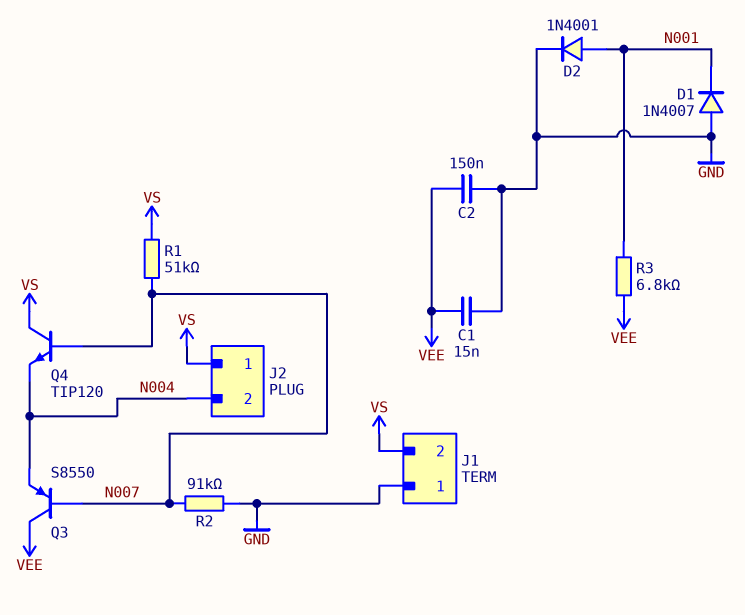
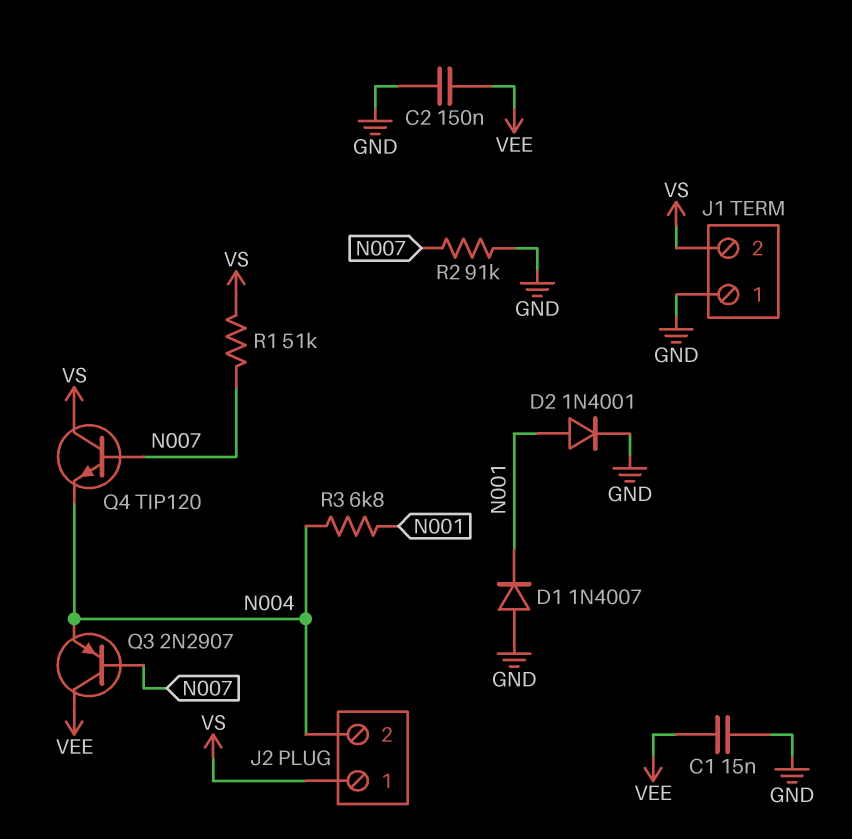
Q3: PNP S8550 (B N007, C VEE, E N004) -> PNP 2N2907 (B N007, C VEE, E N004)
R3: 6.8k (N001, VEE) -> 6.8k (N001, N004)

